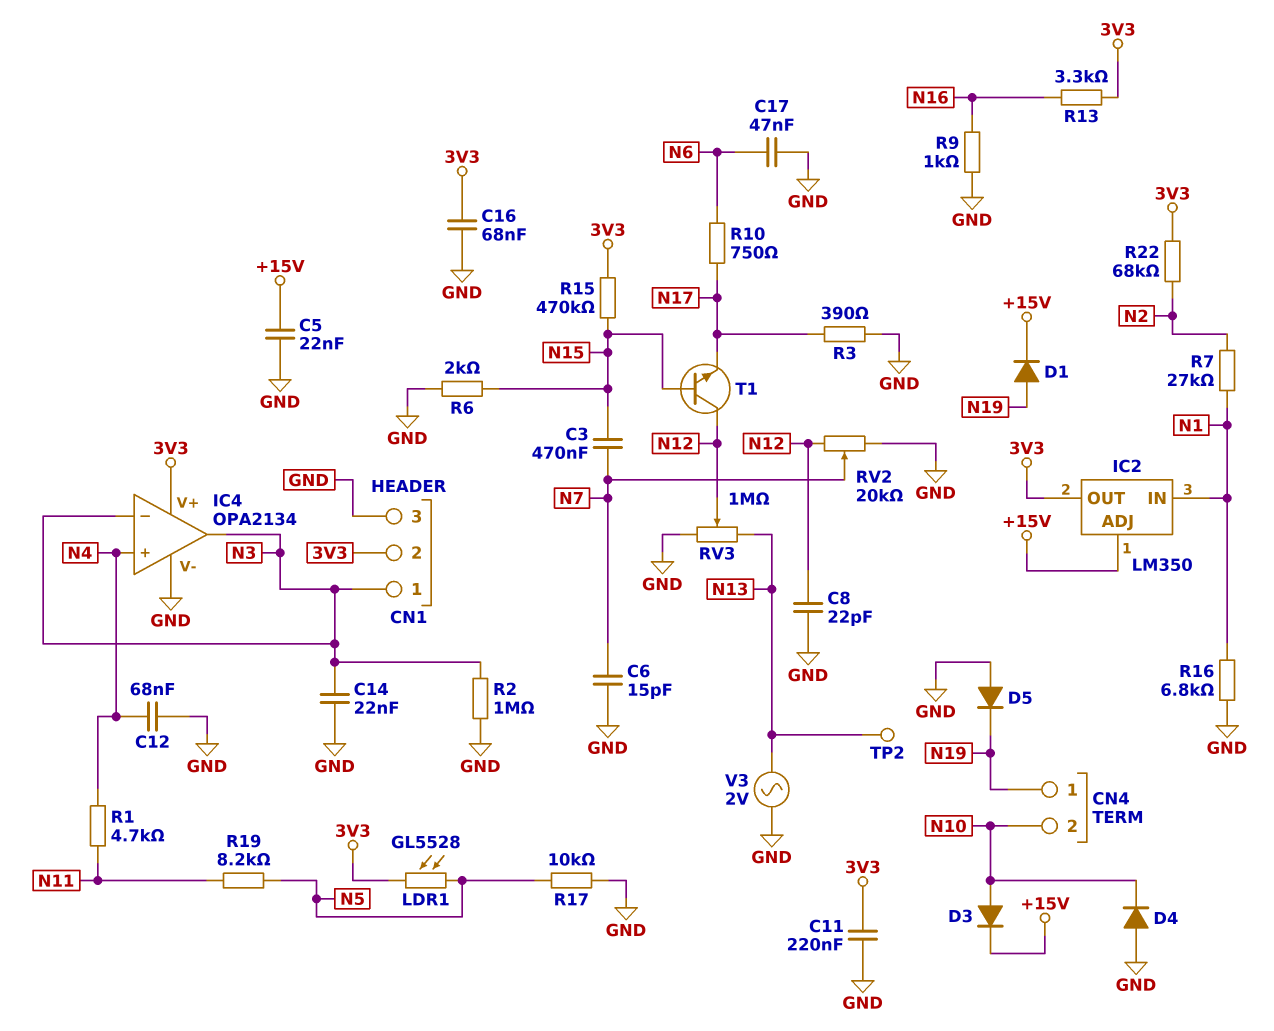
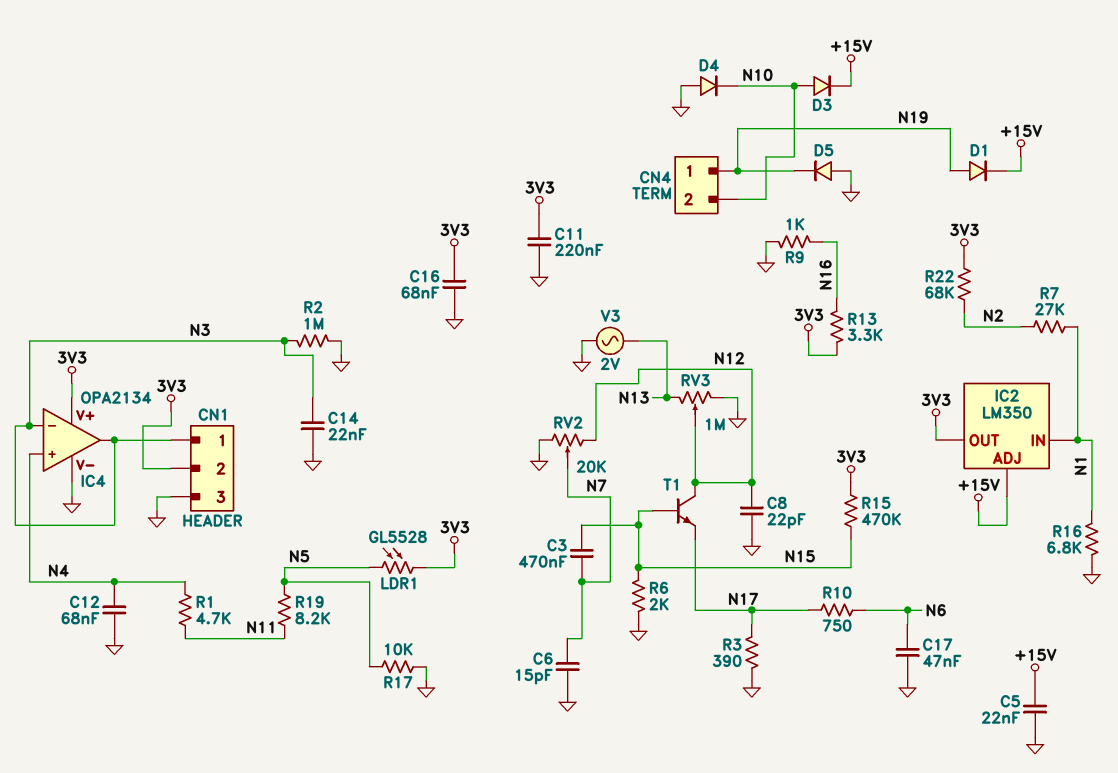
TP2: test point (N13) -> none

